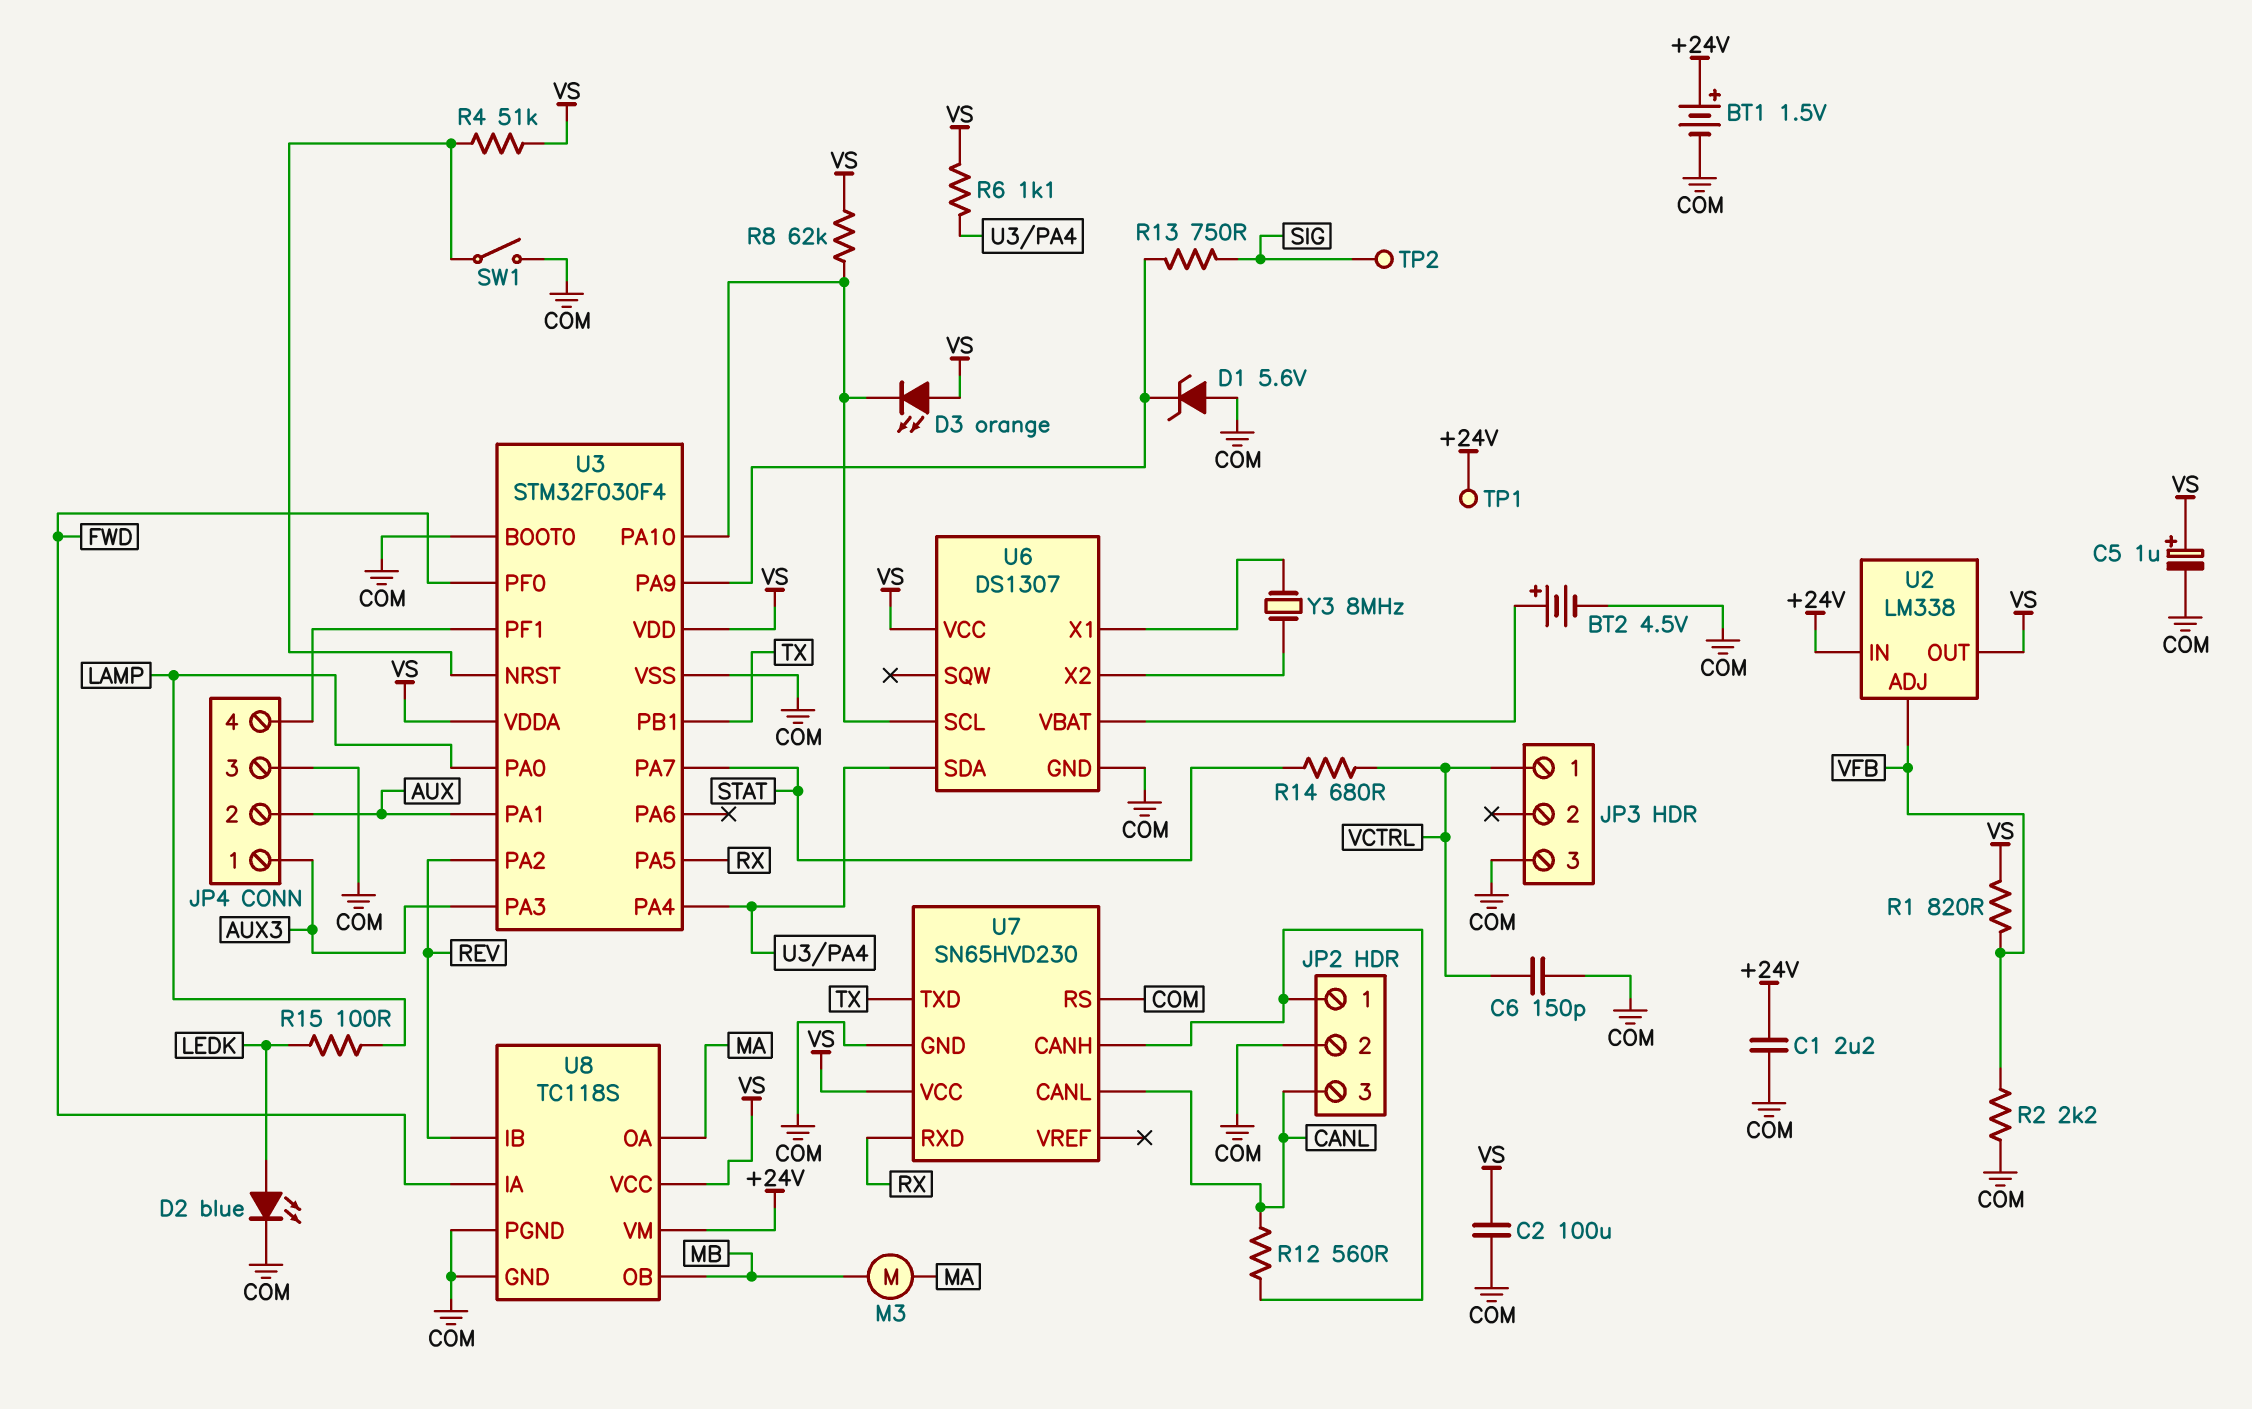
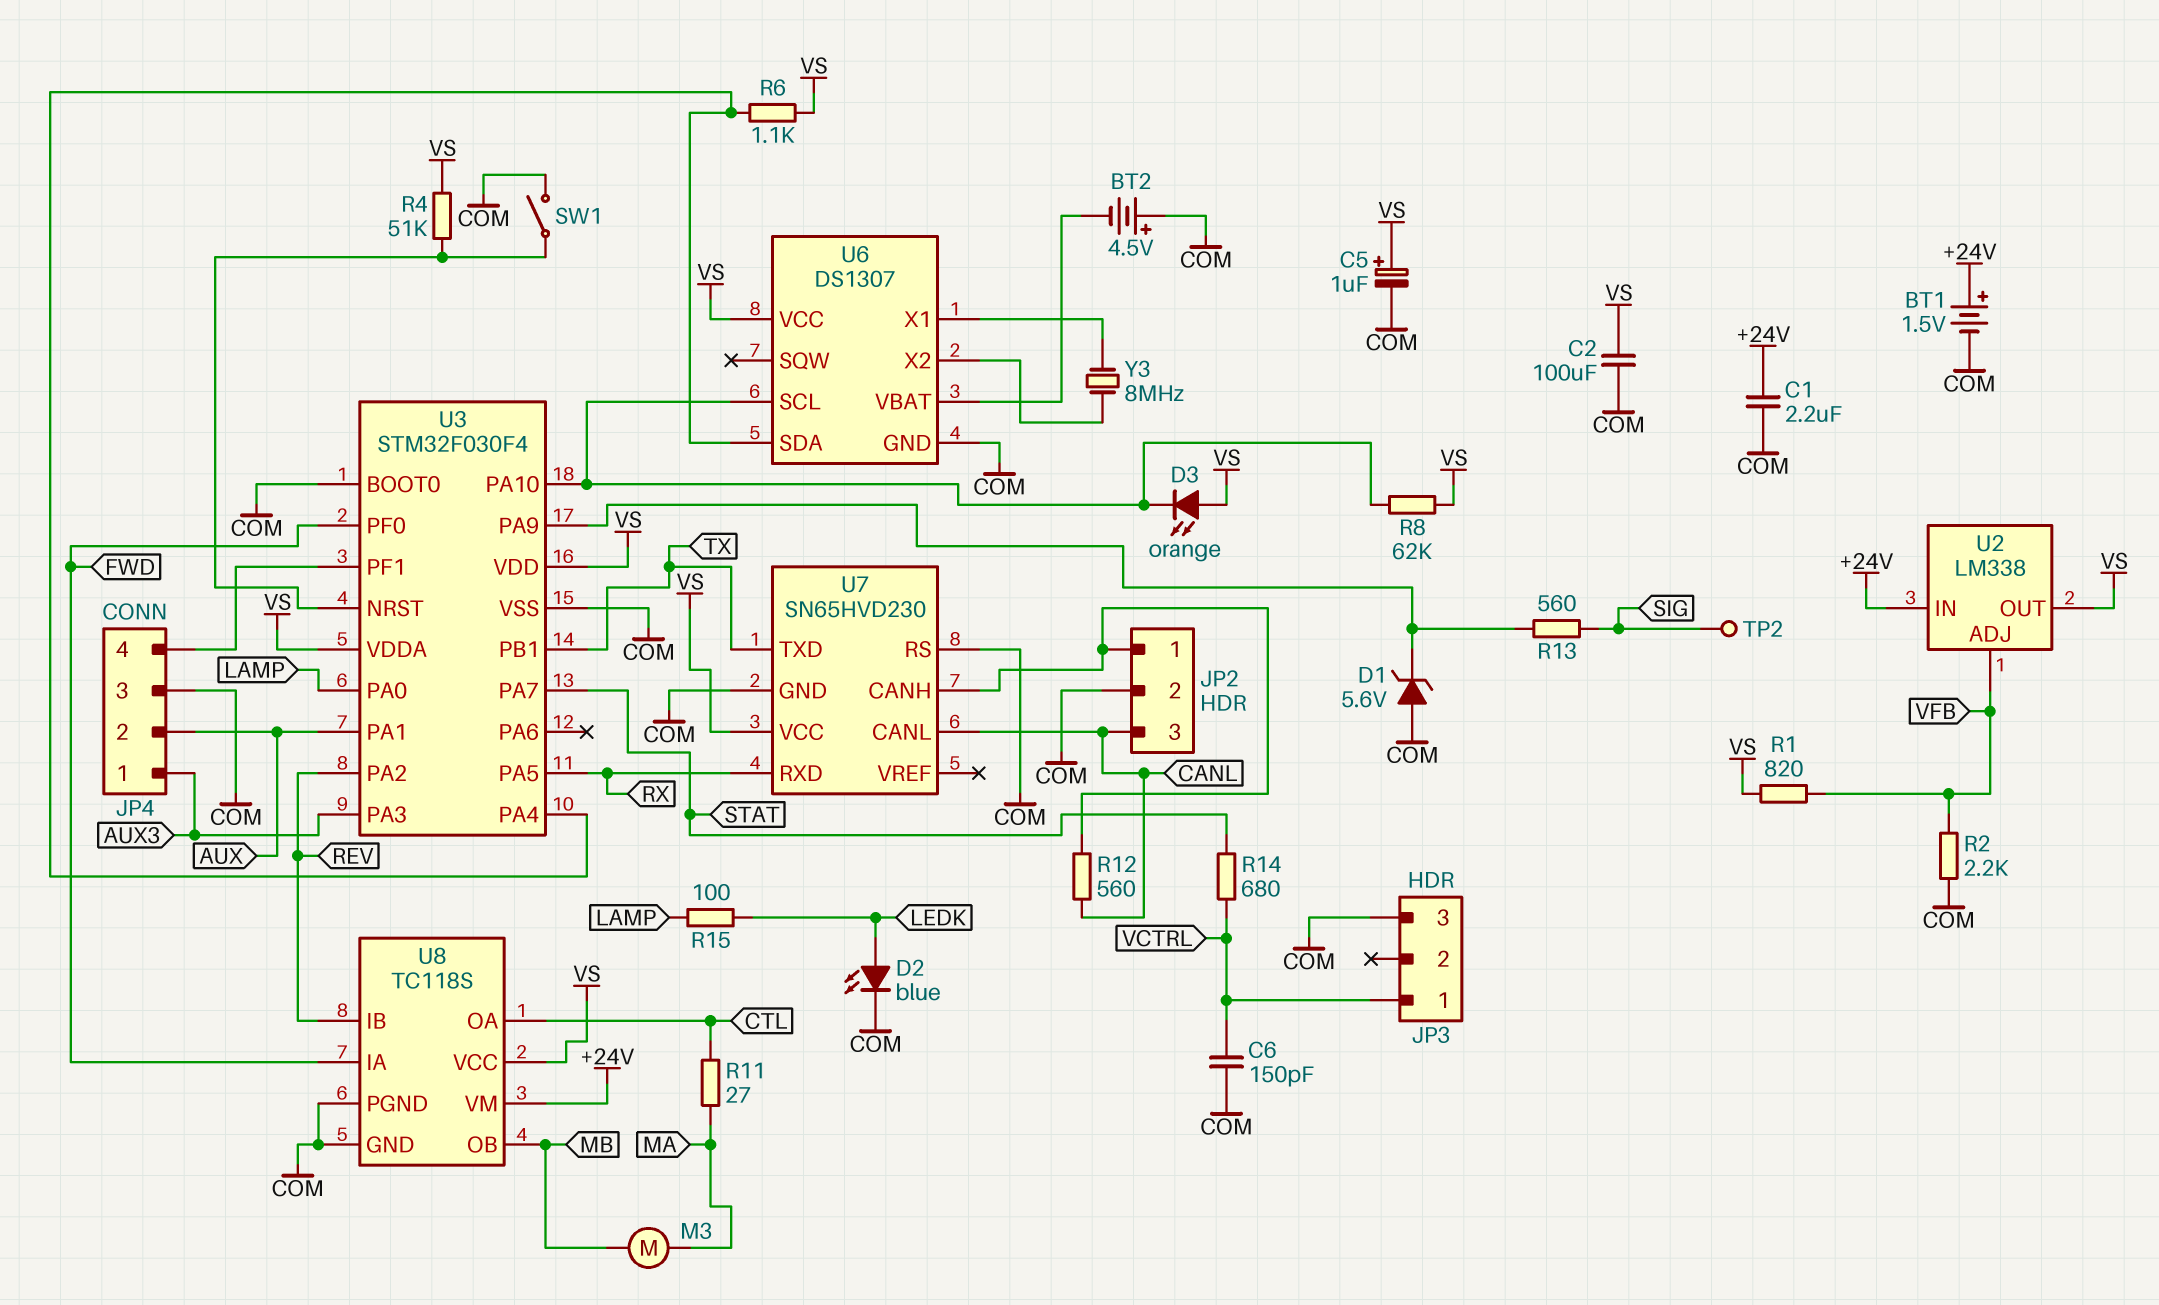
BT2: 4.5V (plus U6/VBAT, minus COM) -> 4.5V (plus COM, minus U6/VBAT)
R11: none -> 27 (CTL, MA)
R13: 750 (SIG, U3/PA9) -> 560 (SIG, U3/PA9)
TP1: test point (+24V) -> none
U8 pin OA: MA -> CTL

